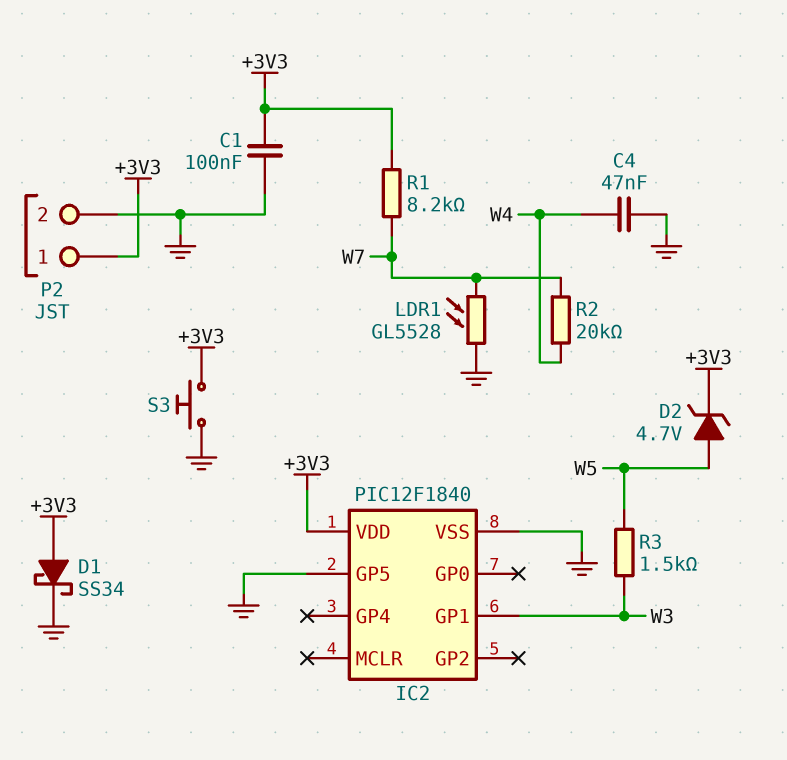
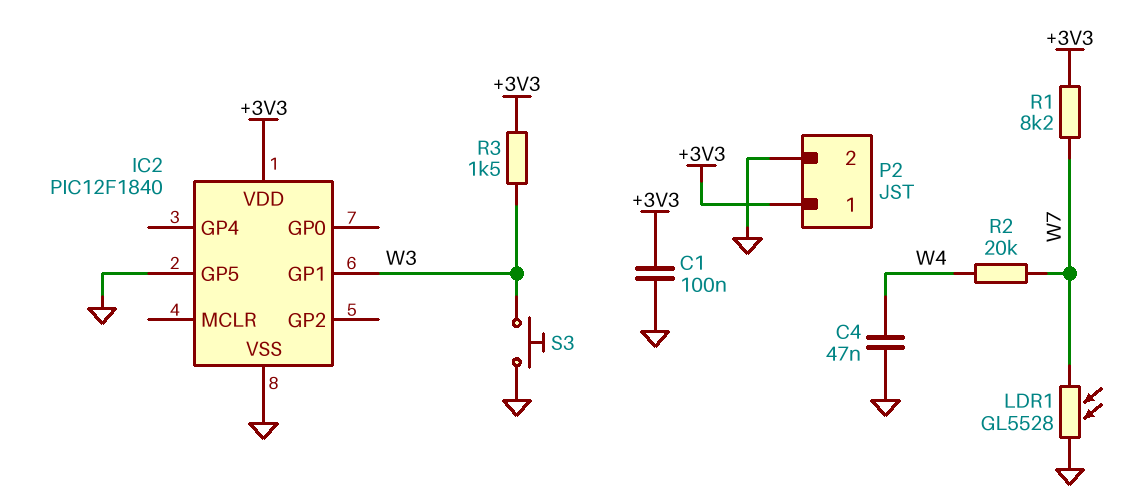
D1: schottky SS34 (A +3V3, K GND) -> none
D2: zener 4.7V (A W5, K +3V3) -> none
R3: 1.5k (W3, W5) -> 1.5k (+3V3, W3)
S3: button (+3V3, GND) -> button (GND, W3)

